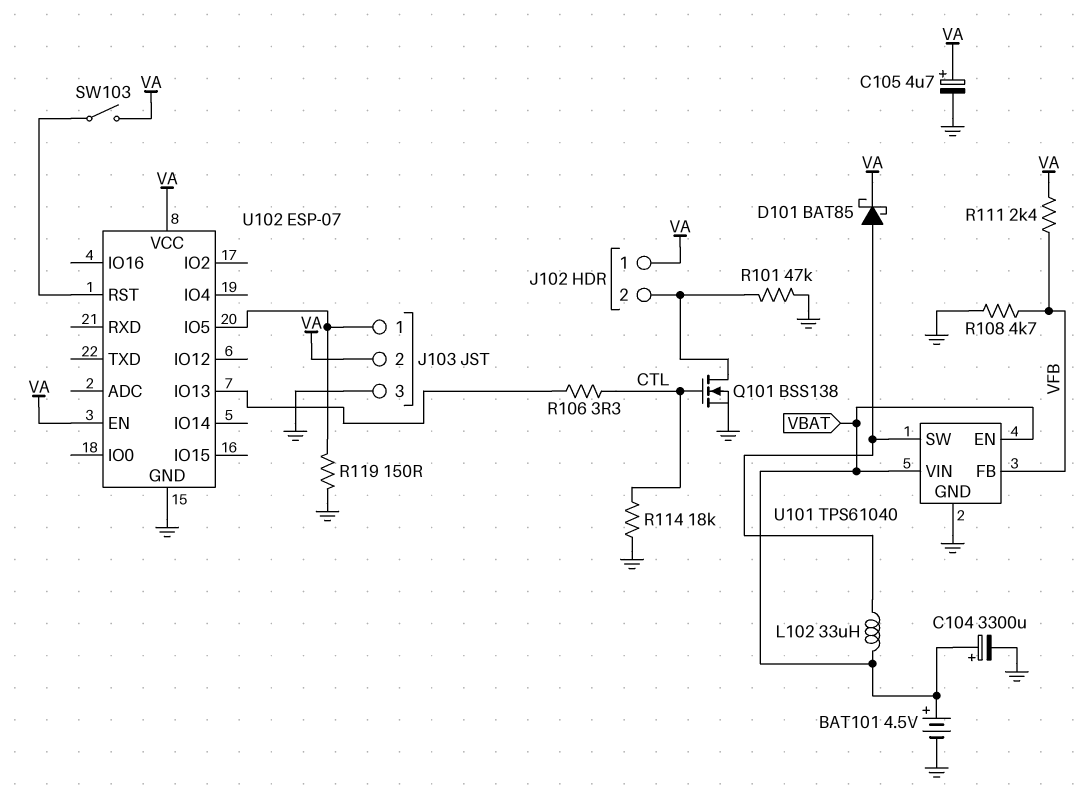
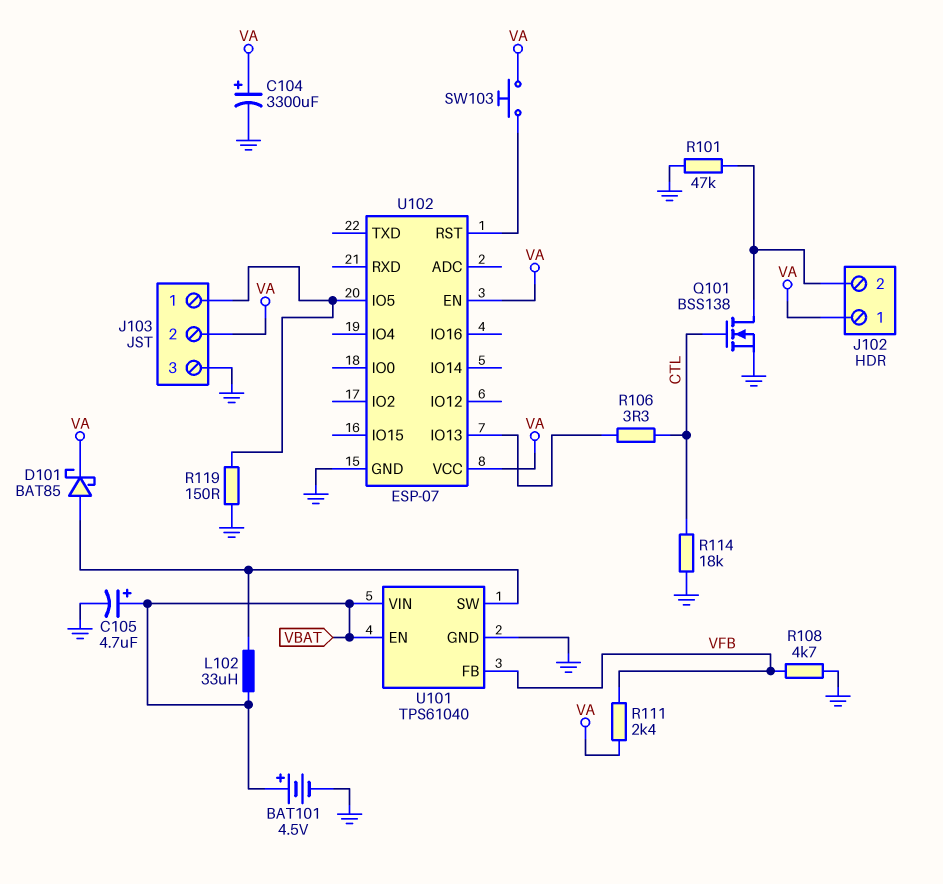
C104: 3300uF (plus VBAT, minus GND) -> 3300uF (plus VA, minus GND)
C105: 4.7uF (plus VA, minus GND) -> 4.7uF (plus VBAT, minus GND)
SW103: switch (U102/RST, VA) -> button (U102/RST, VA)

